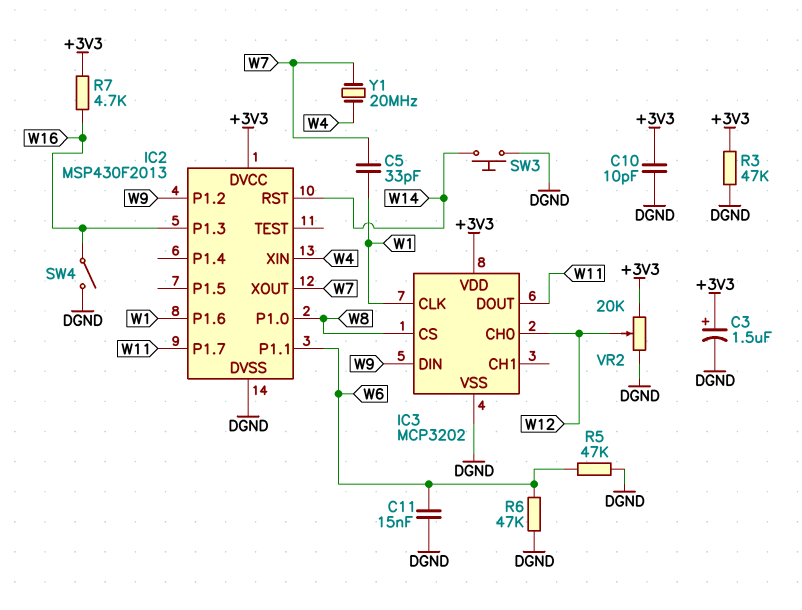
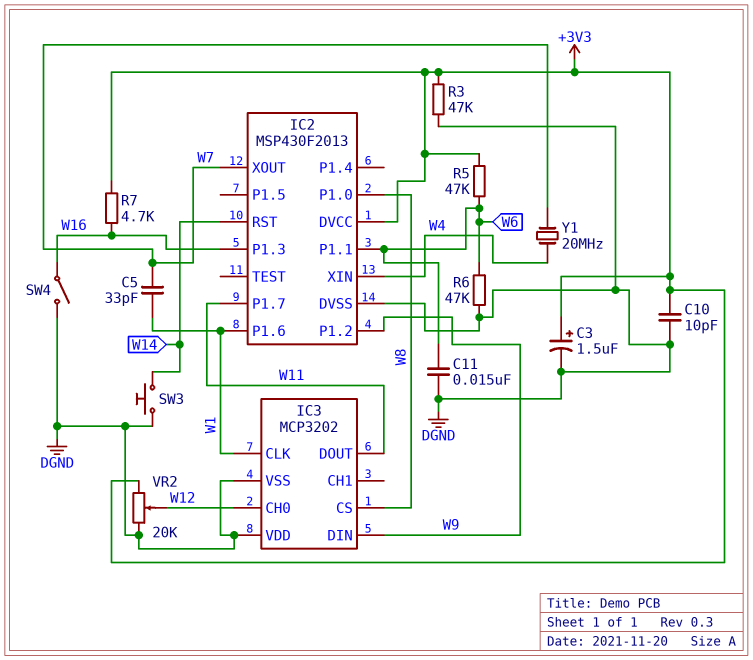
IC3 pin VDD: +3V3 -> DGND
R5: 47k (DGND, W6) -> 47k (+3V3, W6)

